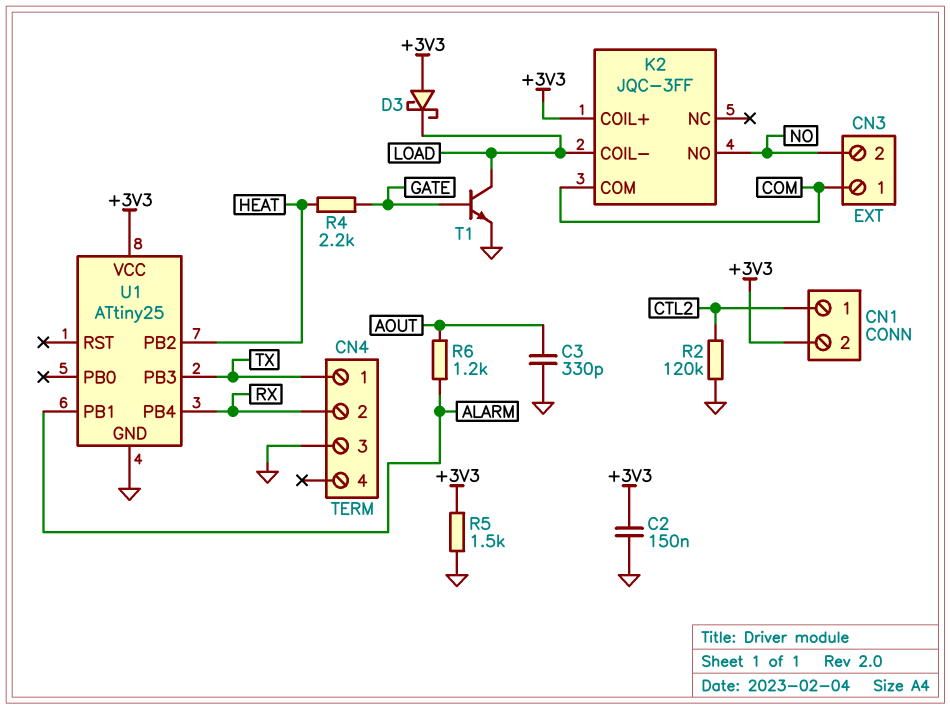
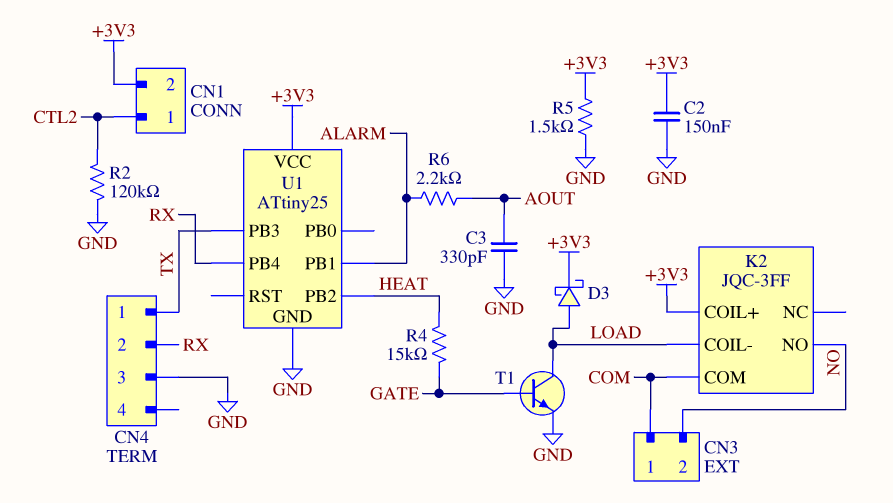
D3: schottky (A +3V3, K LOAD) -> schottky (A LOAD, K +3V3)
R4: 2.2k (GATE, HEAT) -> 15k (GATE, HEAT)
R6: 1.2k (ALARM, AOUT) -> 2.2k (ALARM, AOUT)

